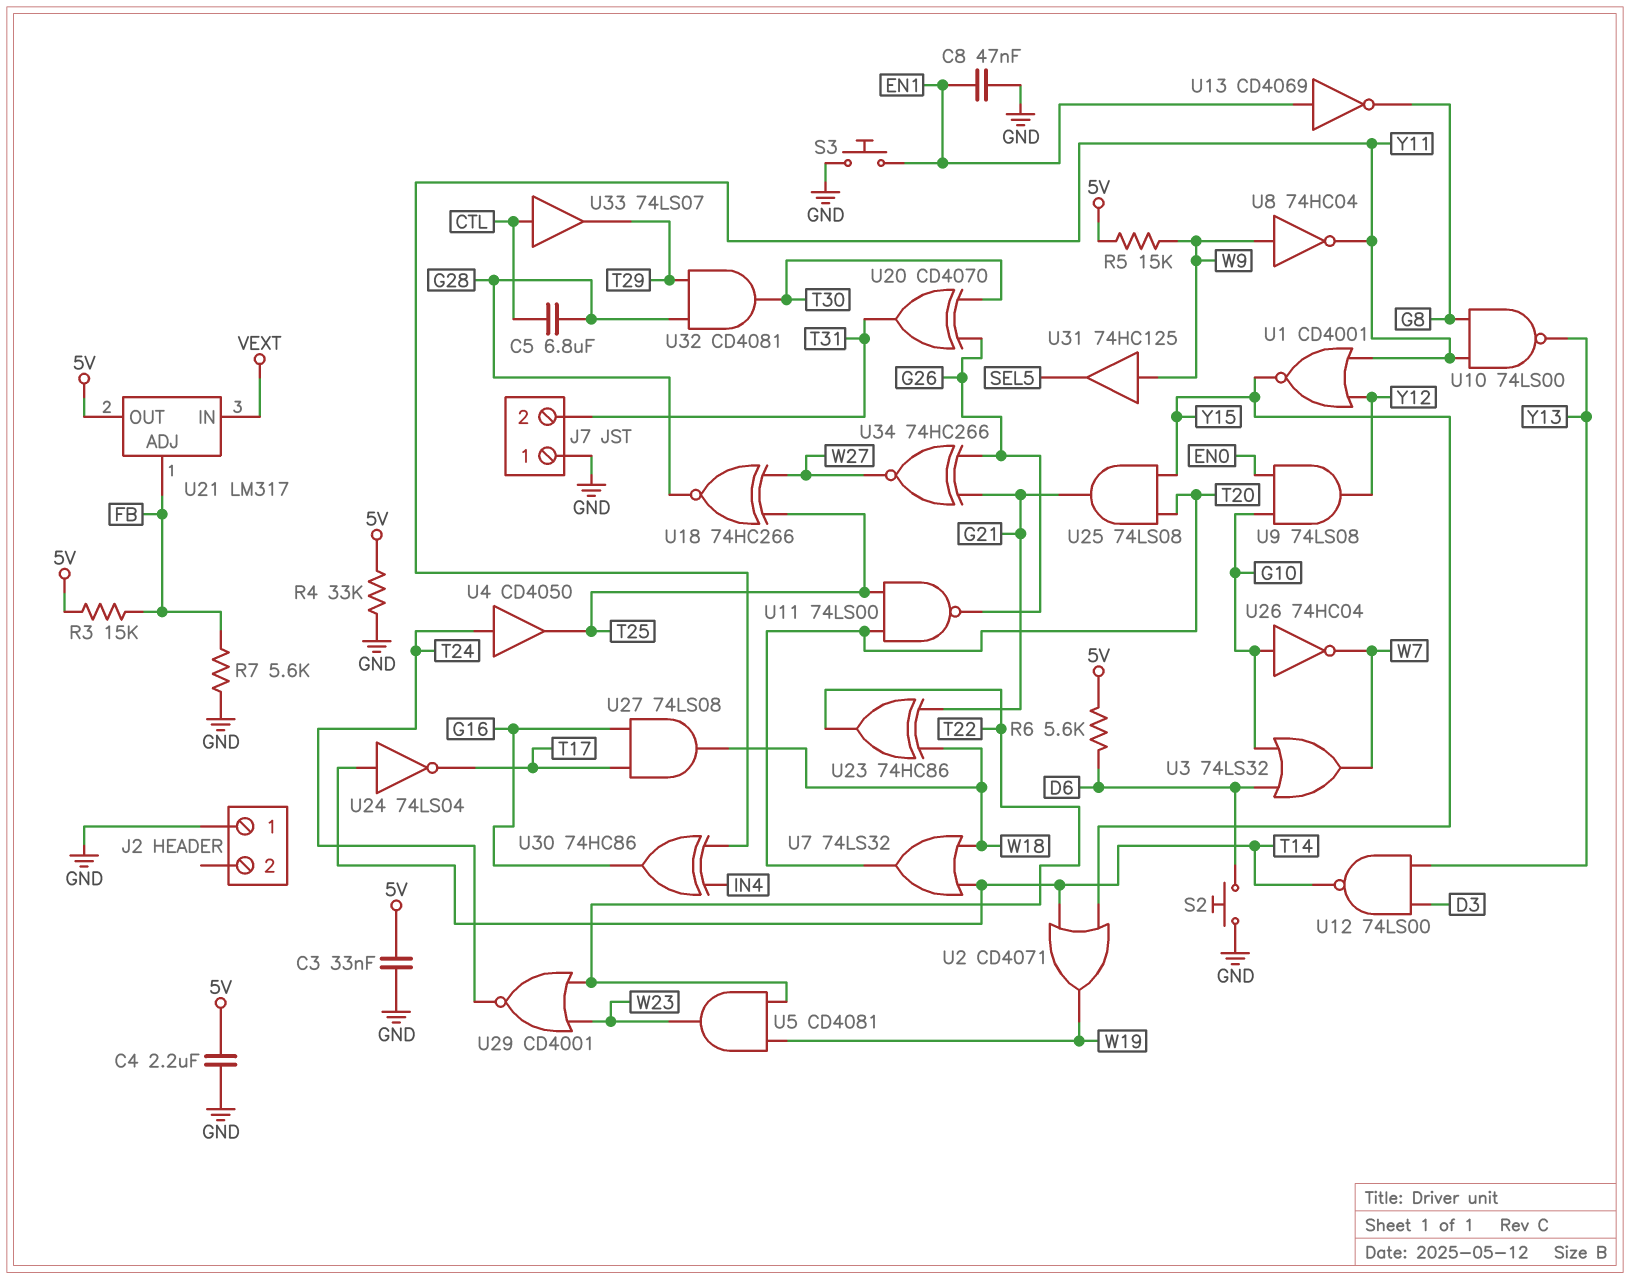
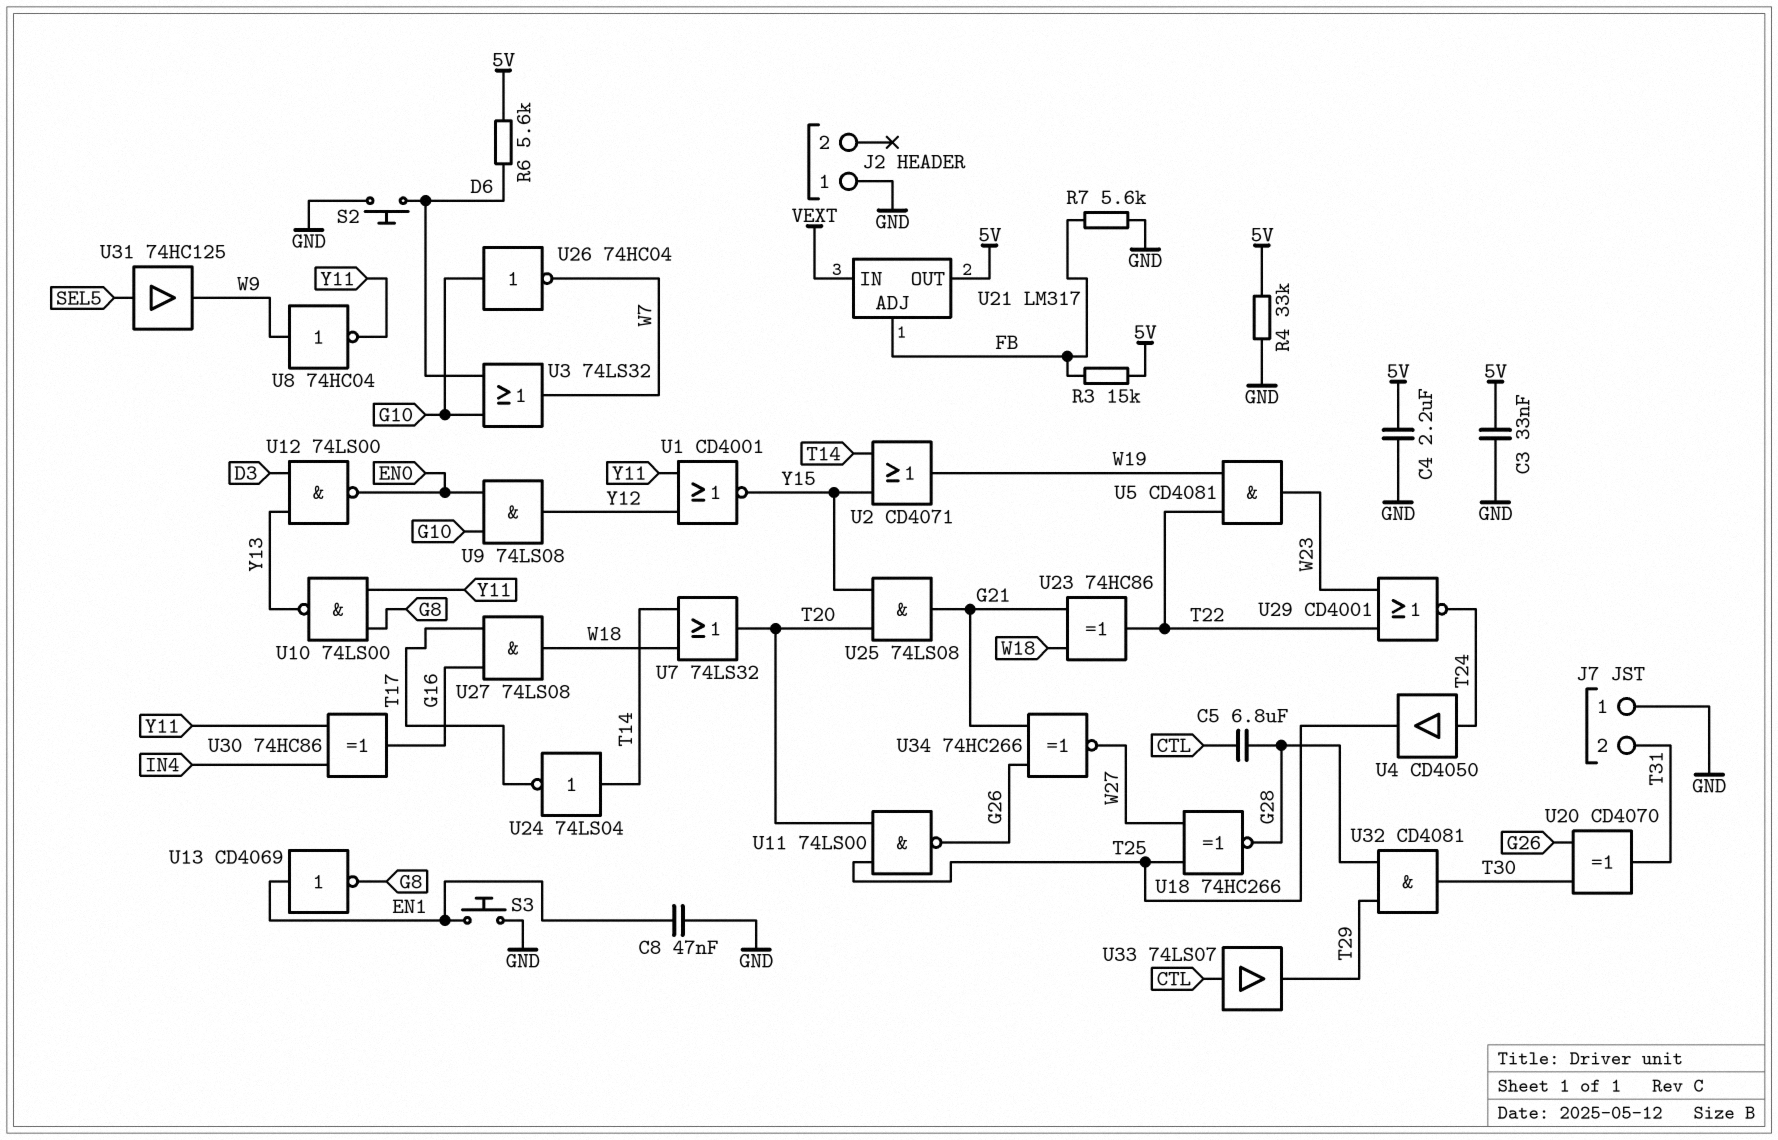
R5: 15k (5V, W9) -> none
U12: NAND 74LS00 (in D3, in Y13, out T14) -> NAND 74LS00 (in D3, in Y13, out EN0)
U31: buffer 74HC125 (in W9, out SEL5) -> buffer 74HC125 (in SEL5, out W9)

